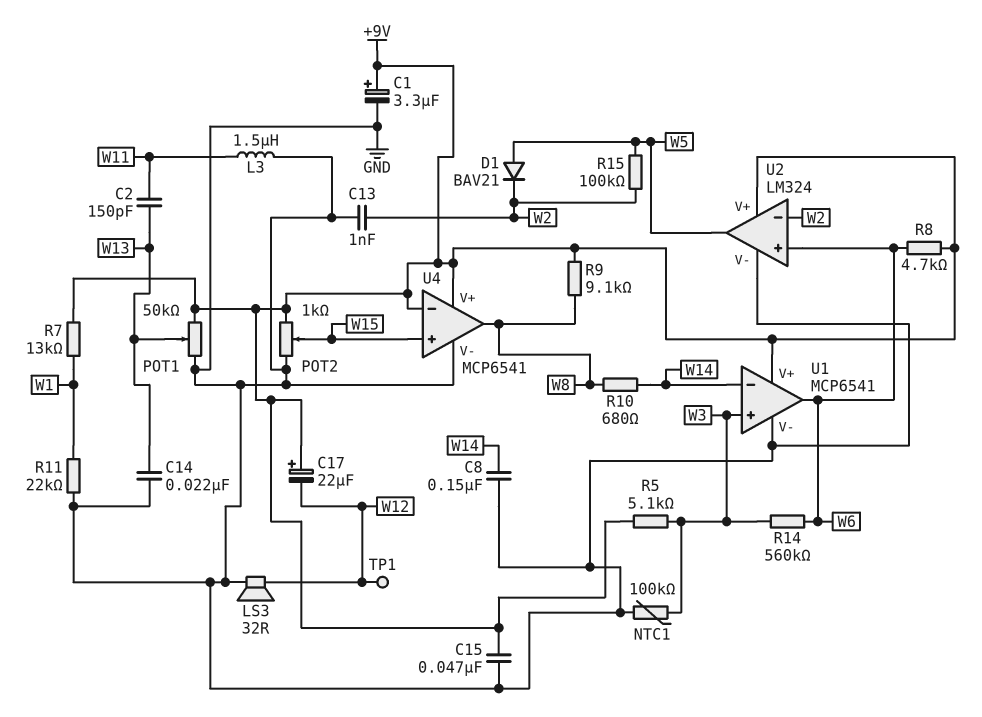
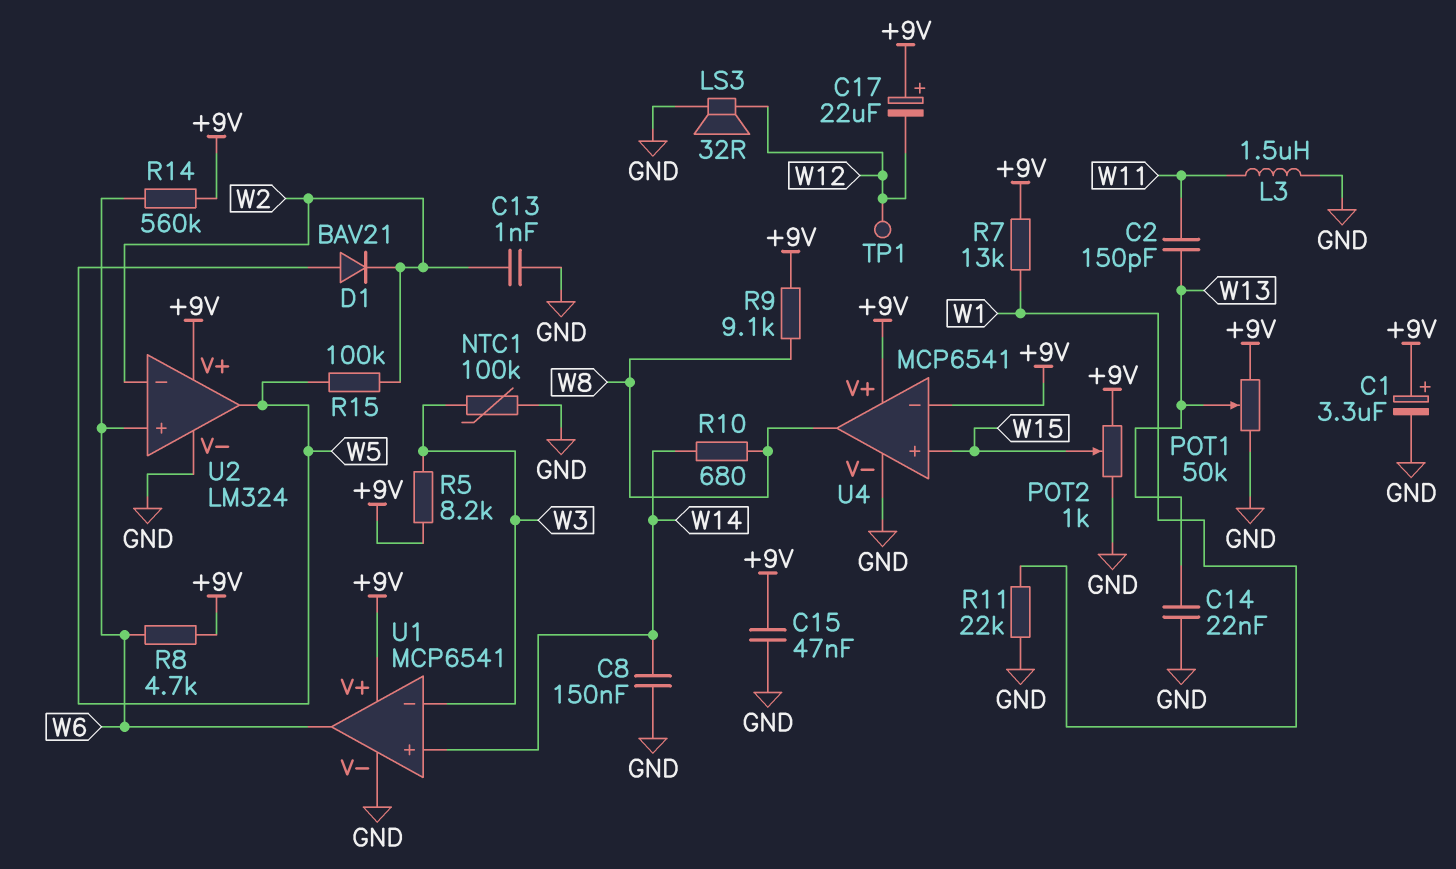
R5: 5.1k (+9V, W3) -> 8.2k (+9V, W3)
R14: 560k (W3, W6) -> 560k (+9V, W6)
U1 pin in+: W3 -> W14
U1 pin in-: W14 -> W3

